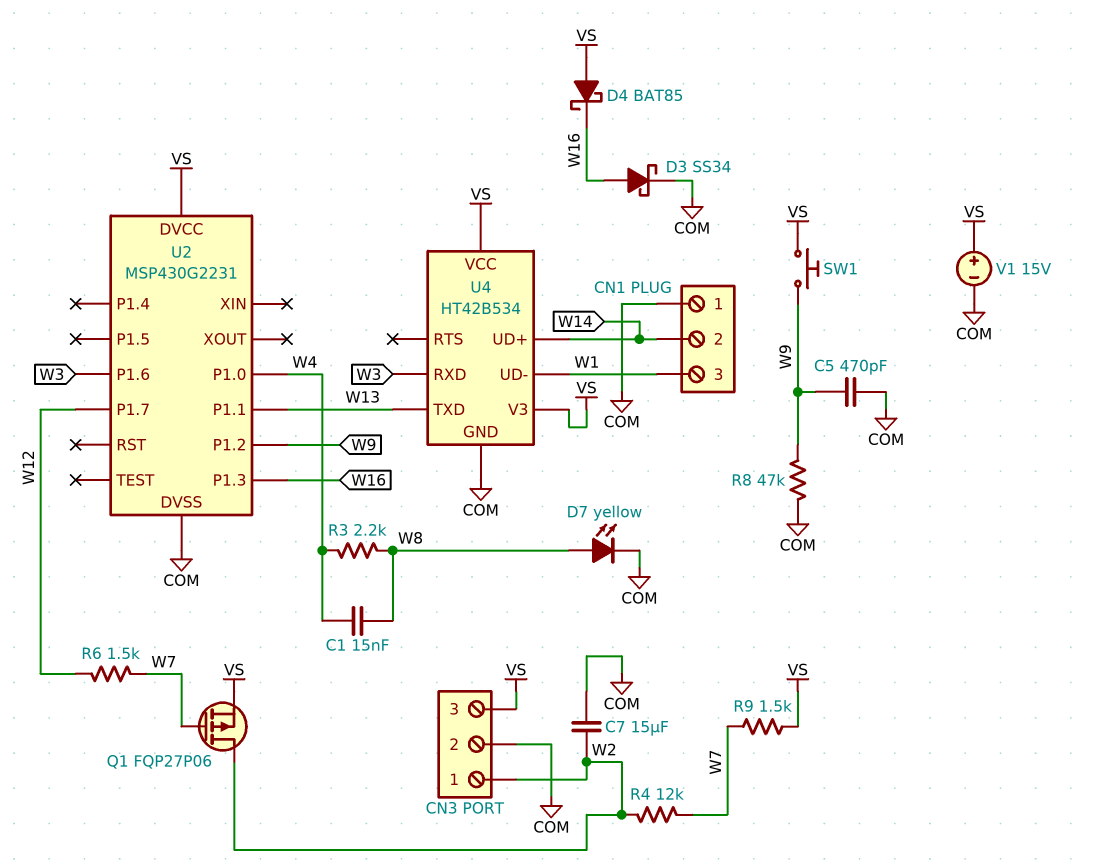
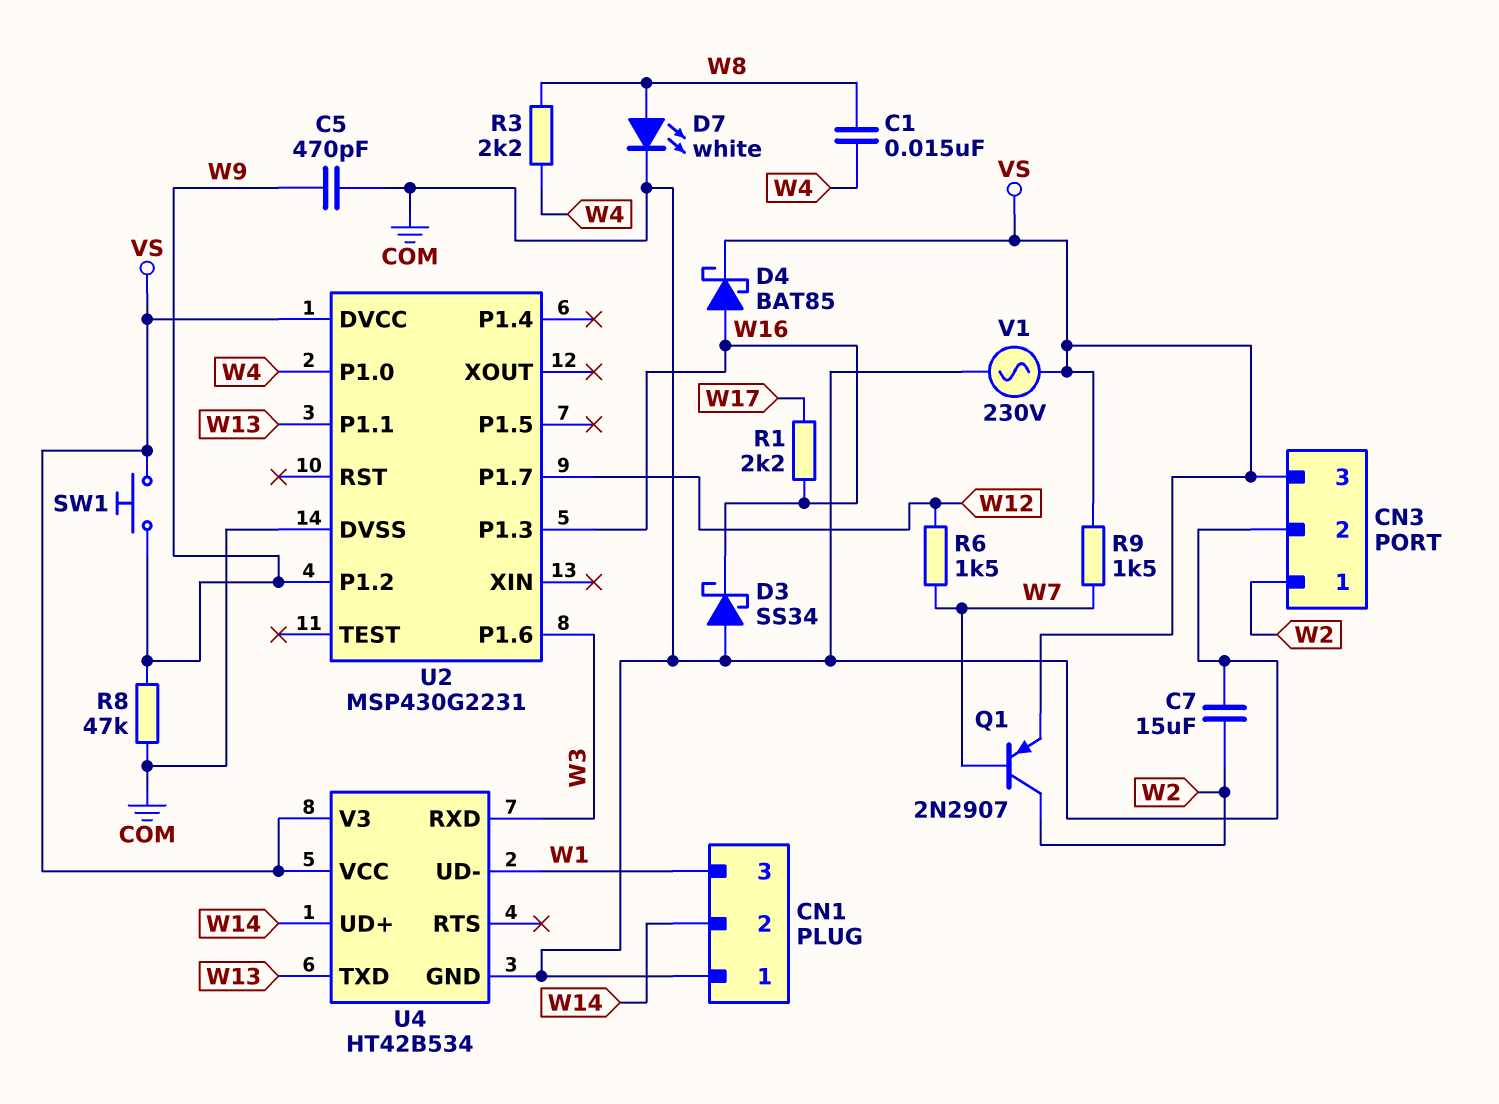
D3: schottky SS34 (A W16, K COM) -> schottky SS34 (A COM, K W16)
D4: schottky BAT85 (A VS, K W16) -> schottky BAT85 (A W16, K VS)
D7: LED yellow (A W8, K COM) -> LED white (A W8, K COM)
Q1: PMOS FQP27P06 (G W7, D W2, S VS) -> PNP 2N2907 (B W7, C W2, E VS)
R1: none -> 2.2k (W16, W17)
R4: 12k (W2, W7) -> none
V1: 15V (plus VS, minus COM) -> AC 230V (COM, VS)

